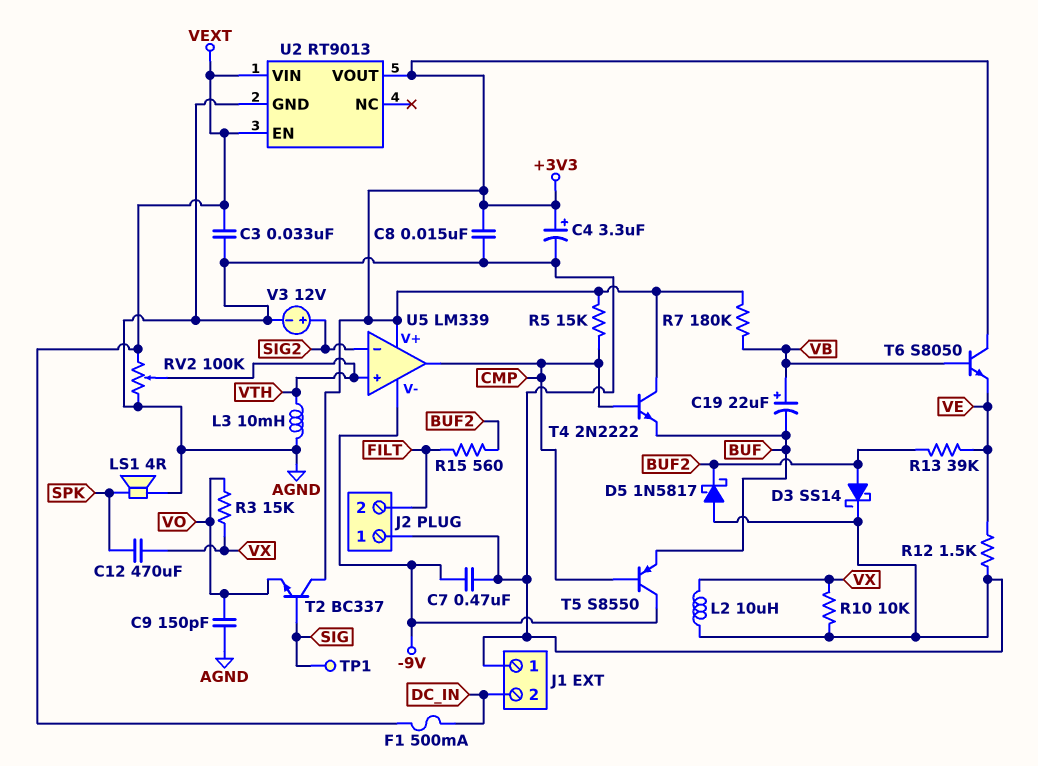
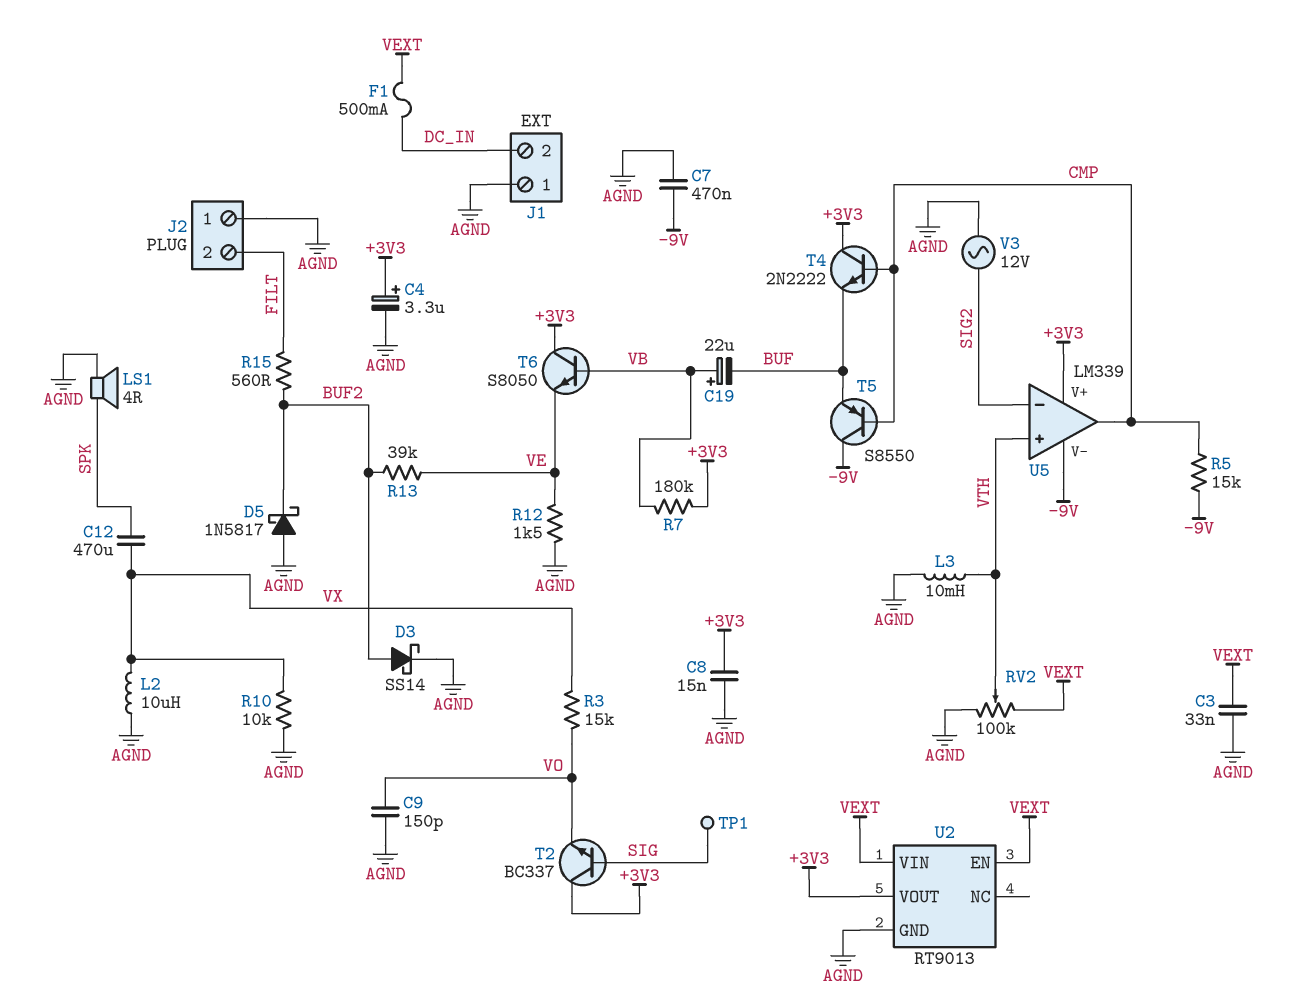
R5: 15k (+3V3, CMP) -> 15k (-9V, CMP)
V3: 12V (plus SIG2, minus AGND) -> AC 12V (AGND, SIG2)

